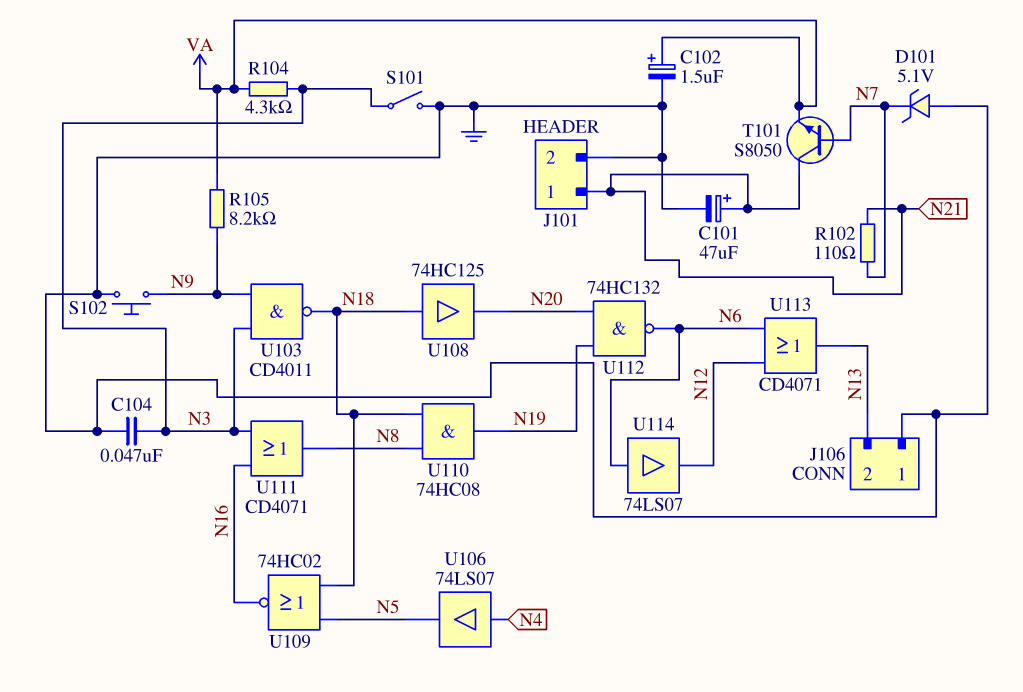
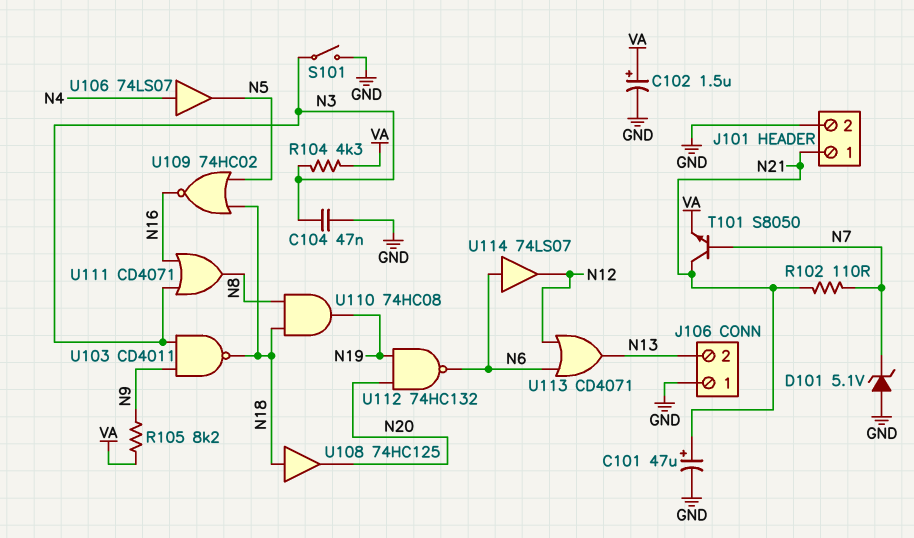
S102: button (GND, N9) -> none

